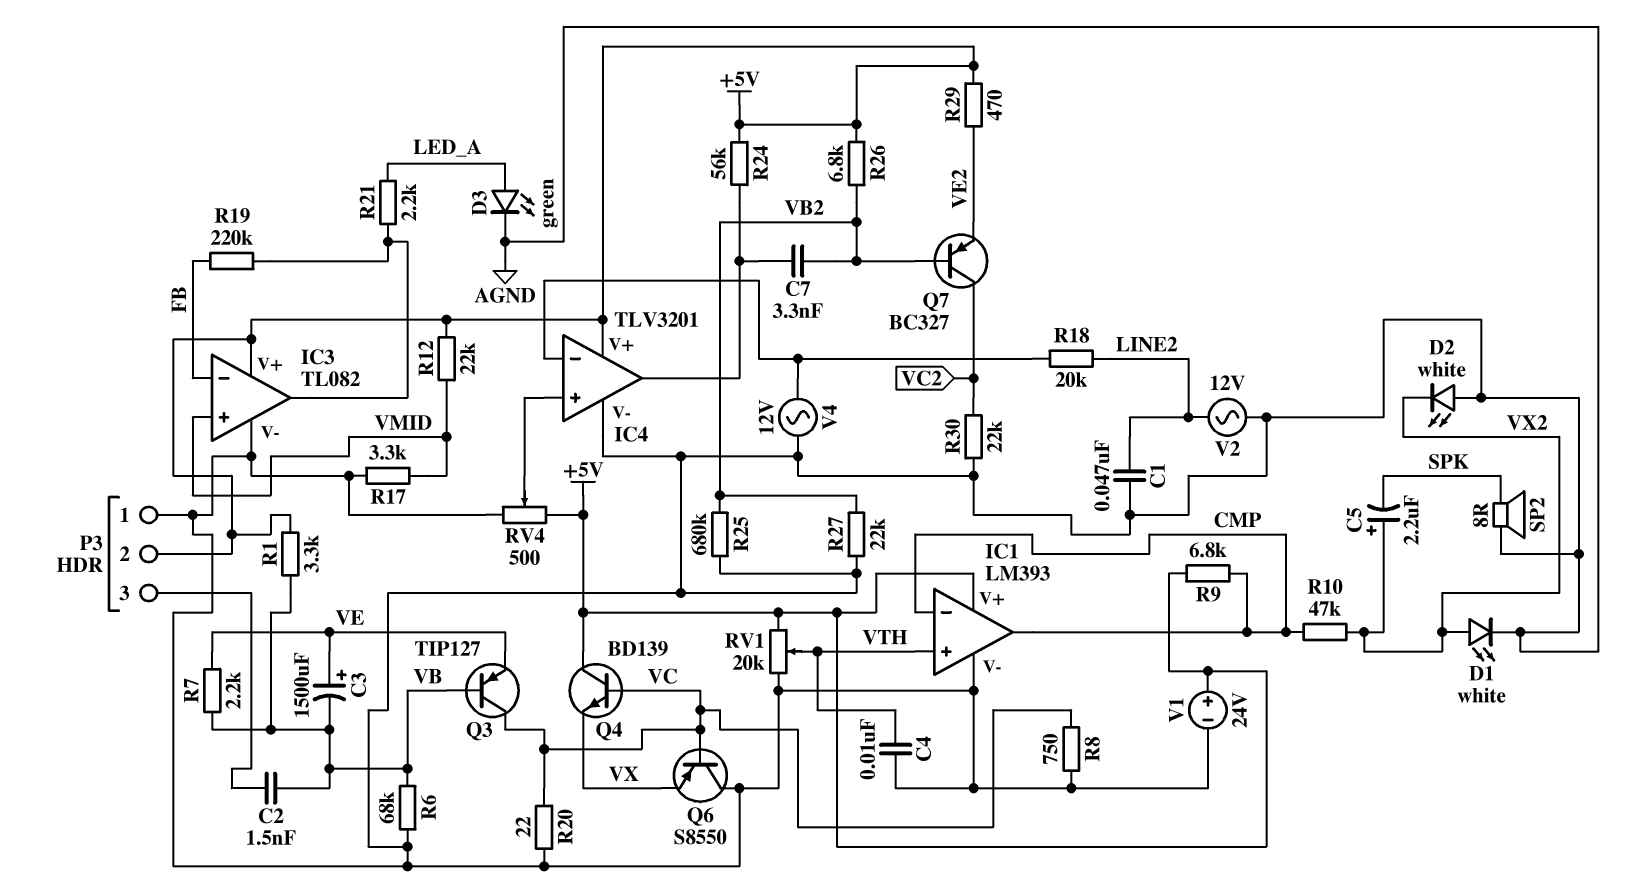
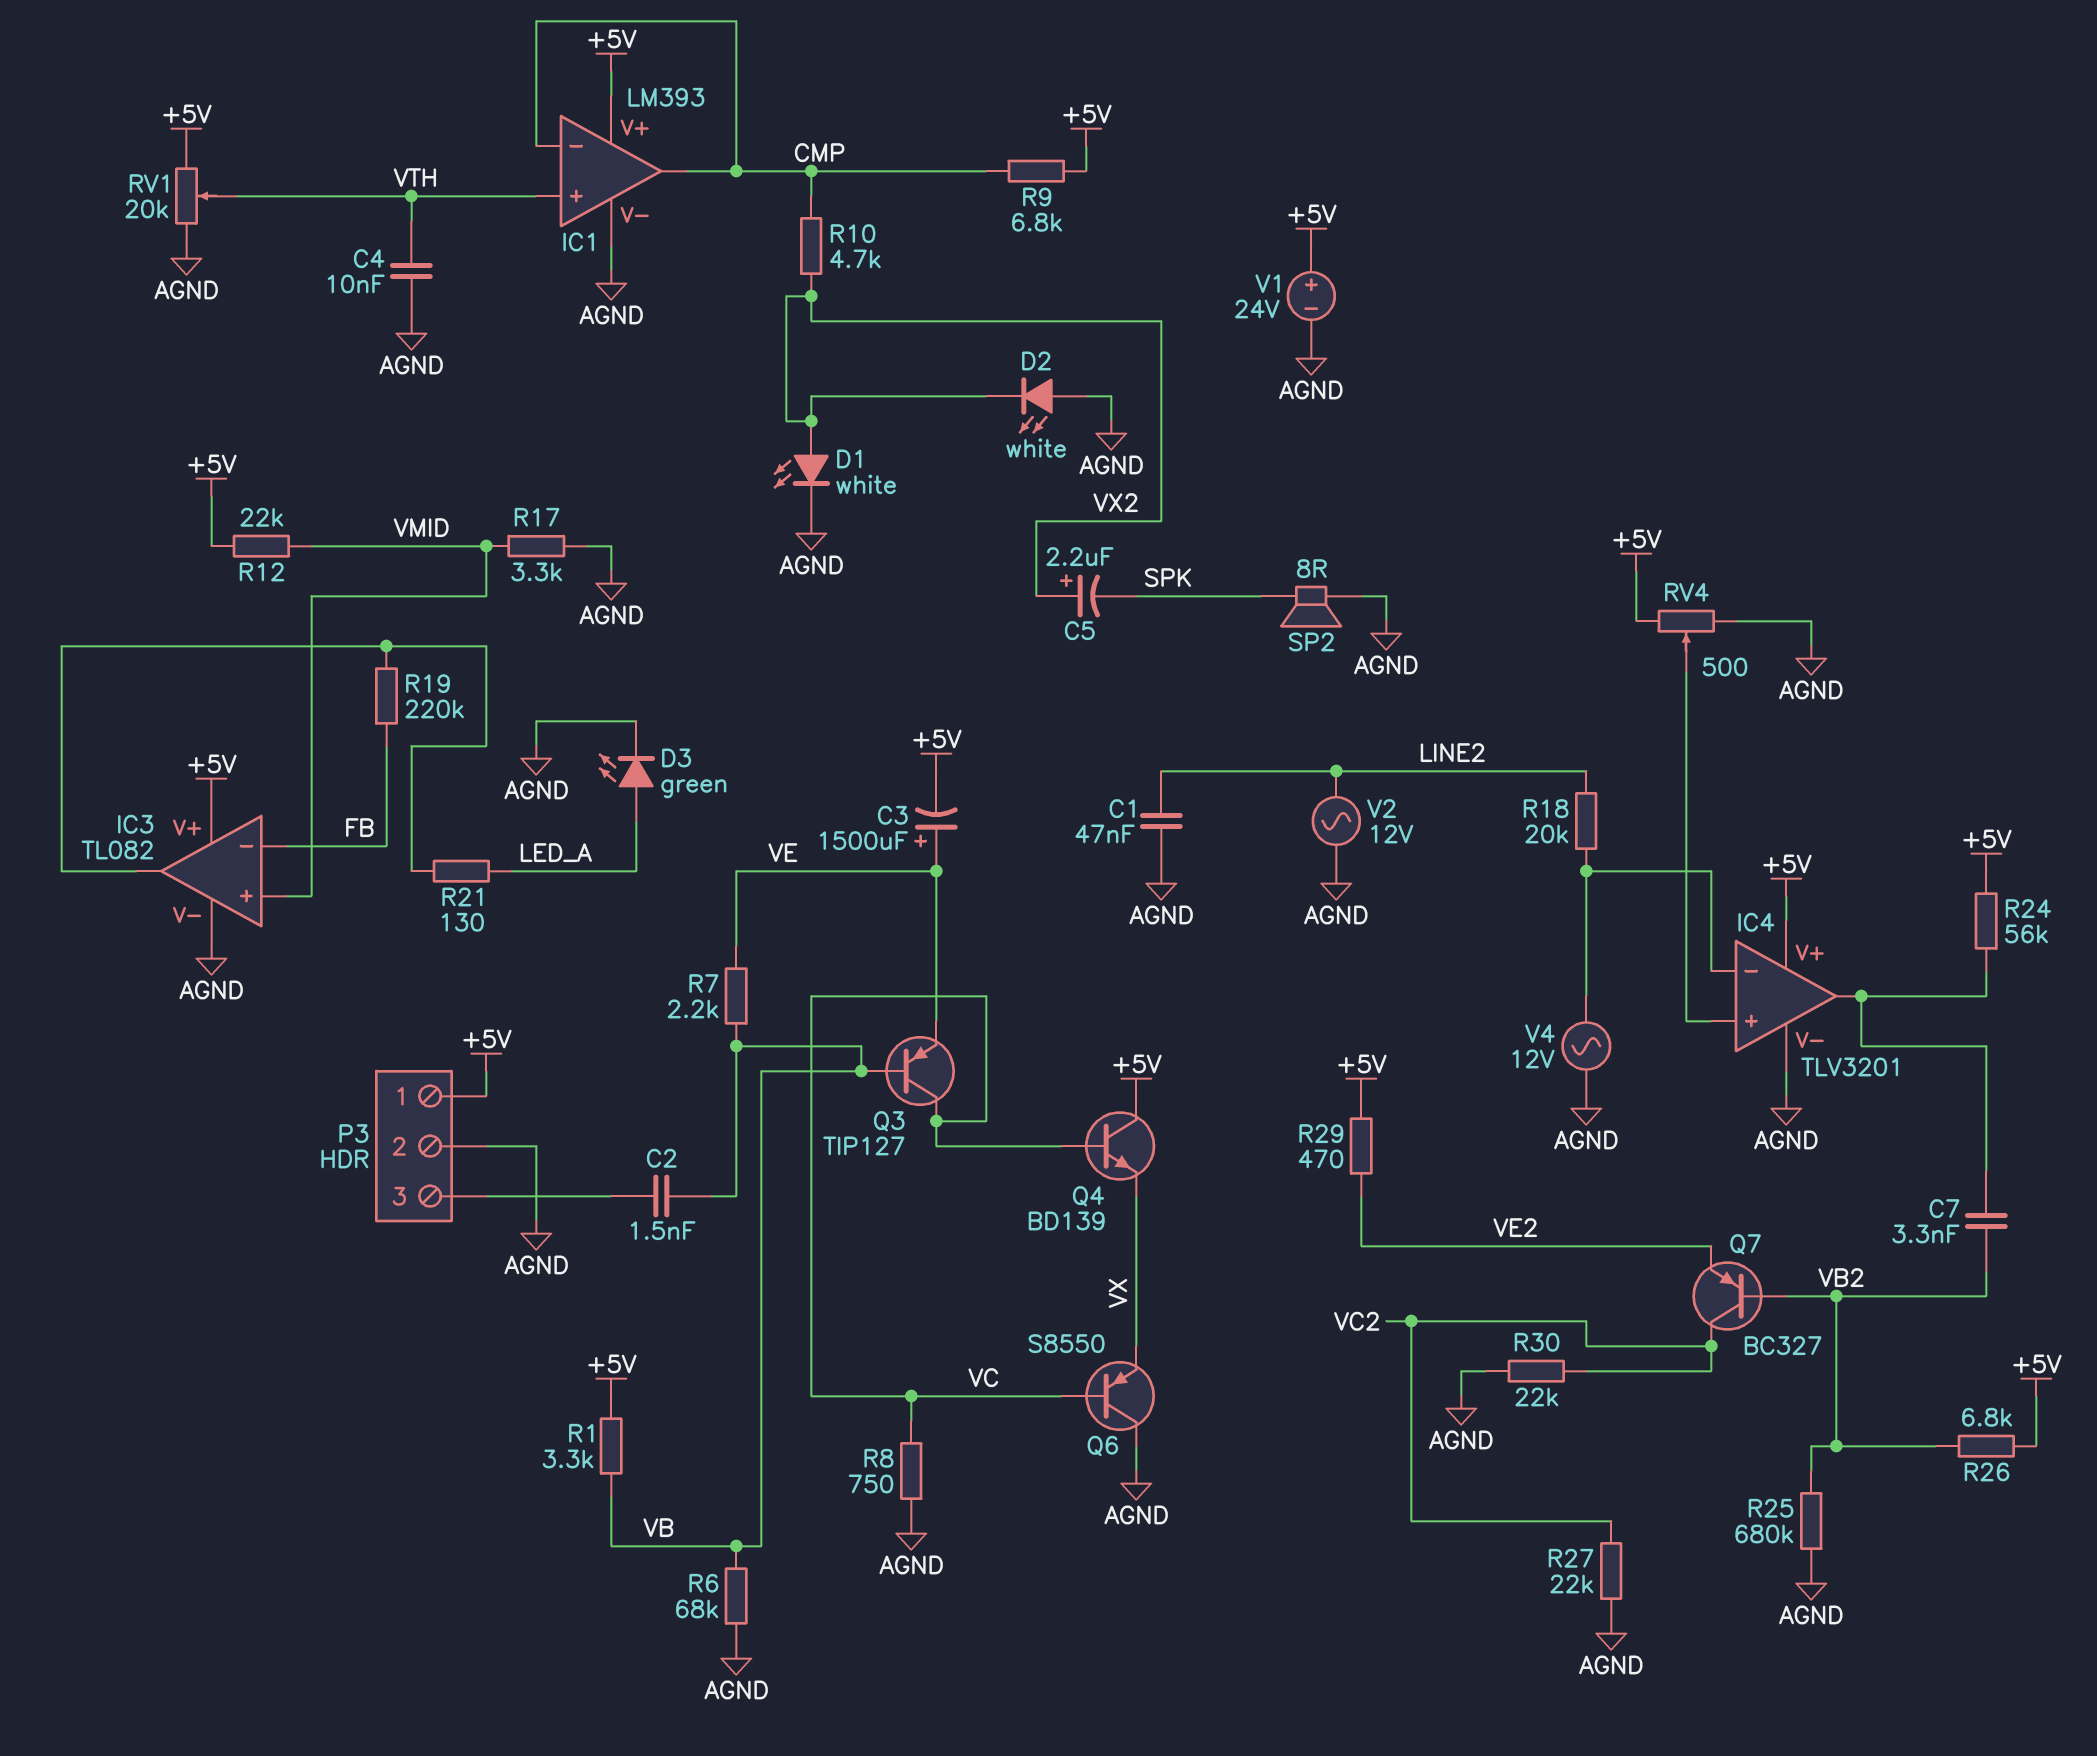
C3: 1500uF (plus VE, minus VB) -> 1500uF (plus VE, minus +5V)
P3 pin 1: AGND -> +5V
P3 pin 2: +5V -> AGND
R10: 47k (CMP, VX2) -> 4.7k (CMP, VX2)
R20: 22 (AGND, VC) -> none
R21: 2.2k (IC3/out, LED_A) -> 130 (IC3/out, LED_A)
R27: 22k (AGND, VB2) -> 22k (AGND, VC2)

